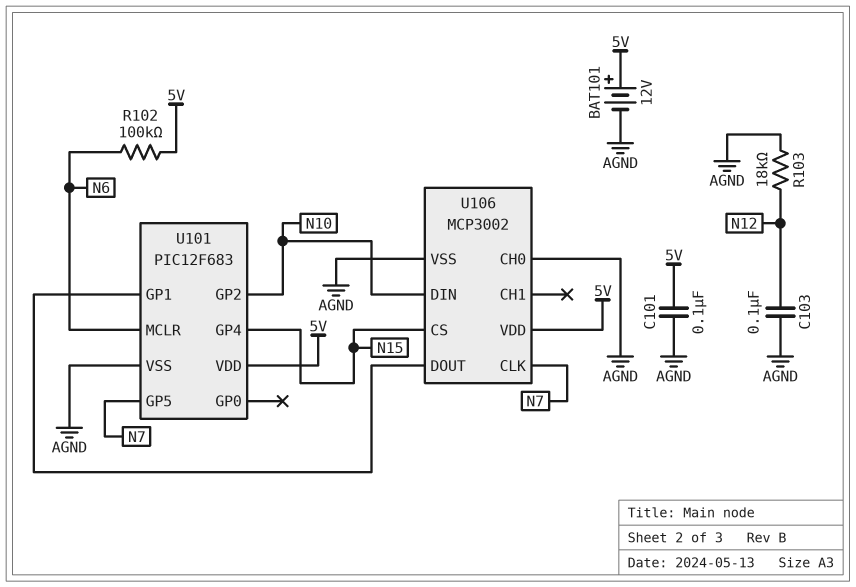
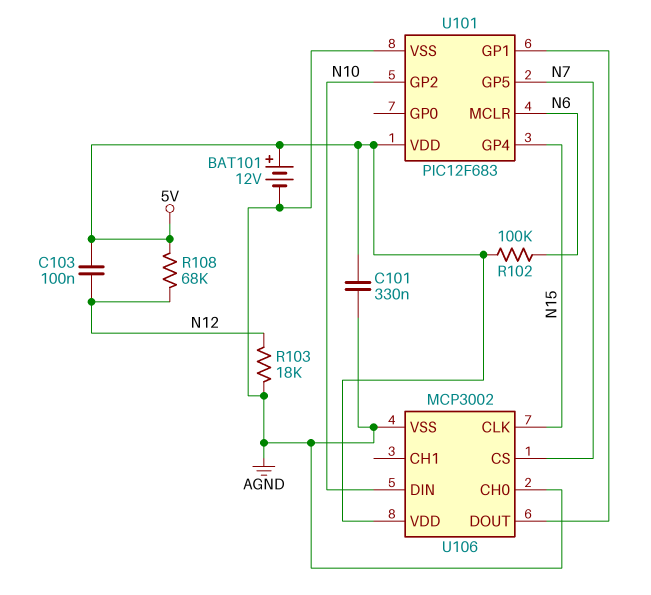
C101: 100nF (5V, AGND) -> 330nF (5V, AGND)
C103: 100nF (AGND, N12) -> 100nF (5V, N12)
R108: none -> 68k (5V, N12)
U106 pin CLK: N7 -> N15
U106 pin CS: N15 -> N7

